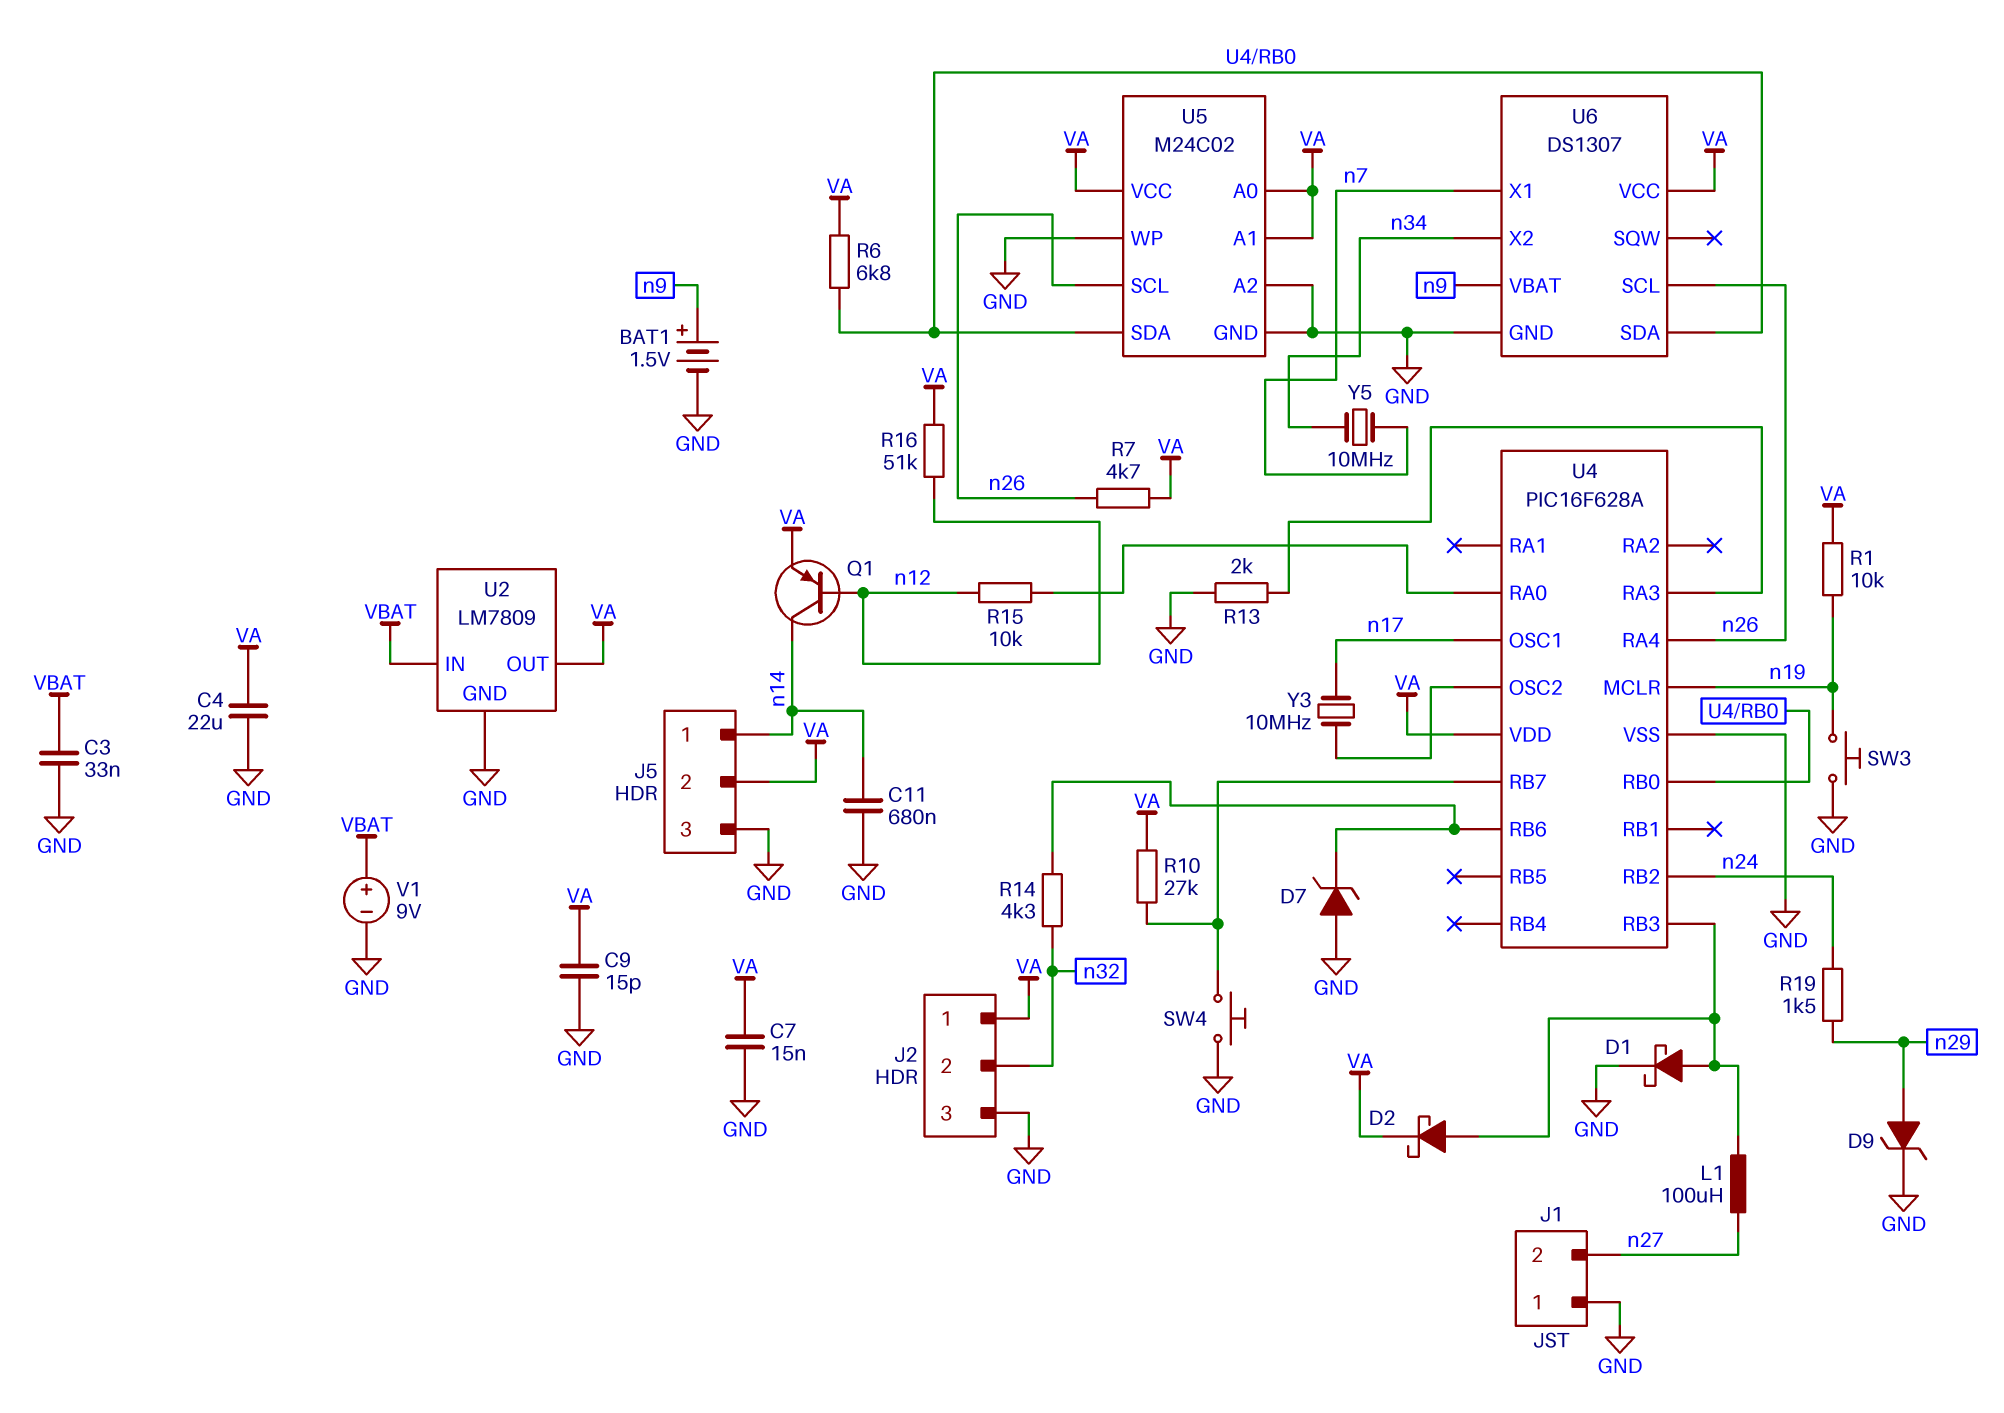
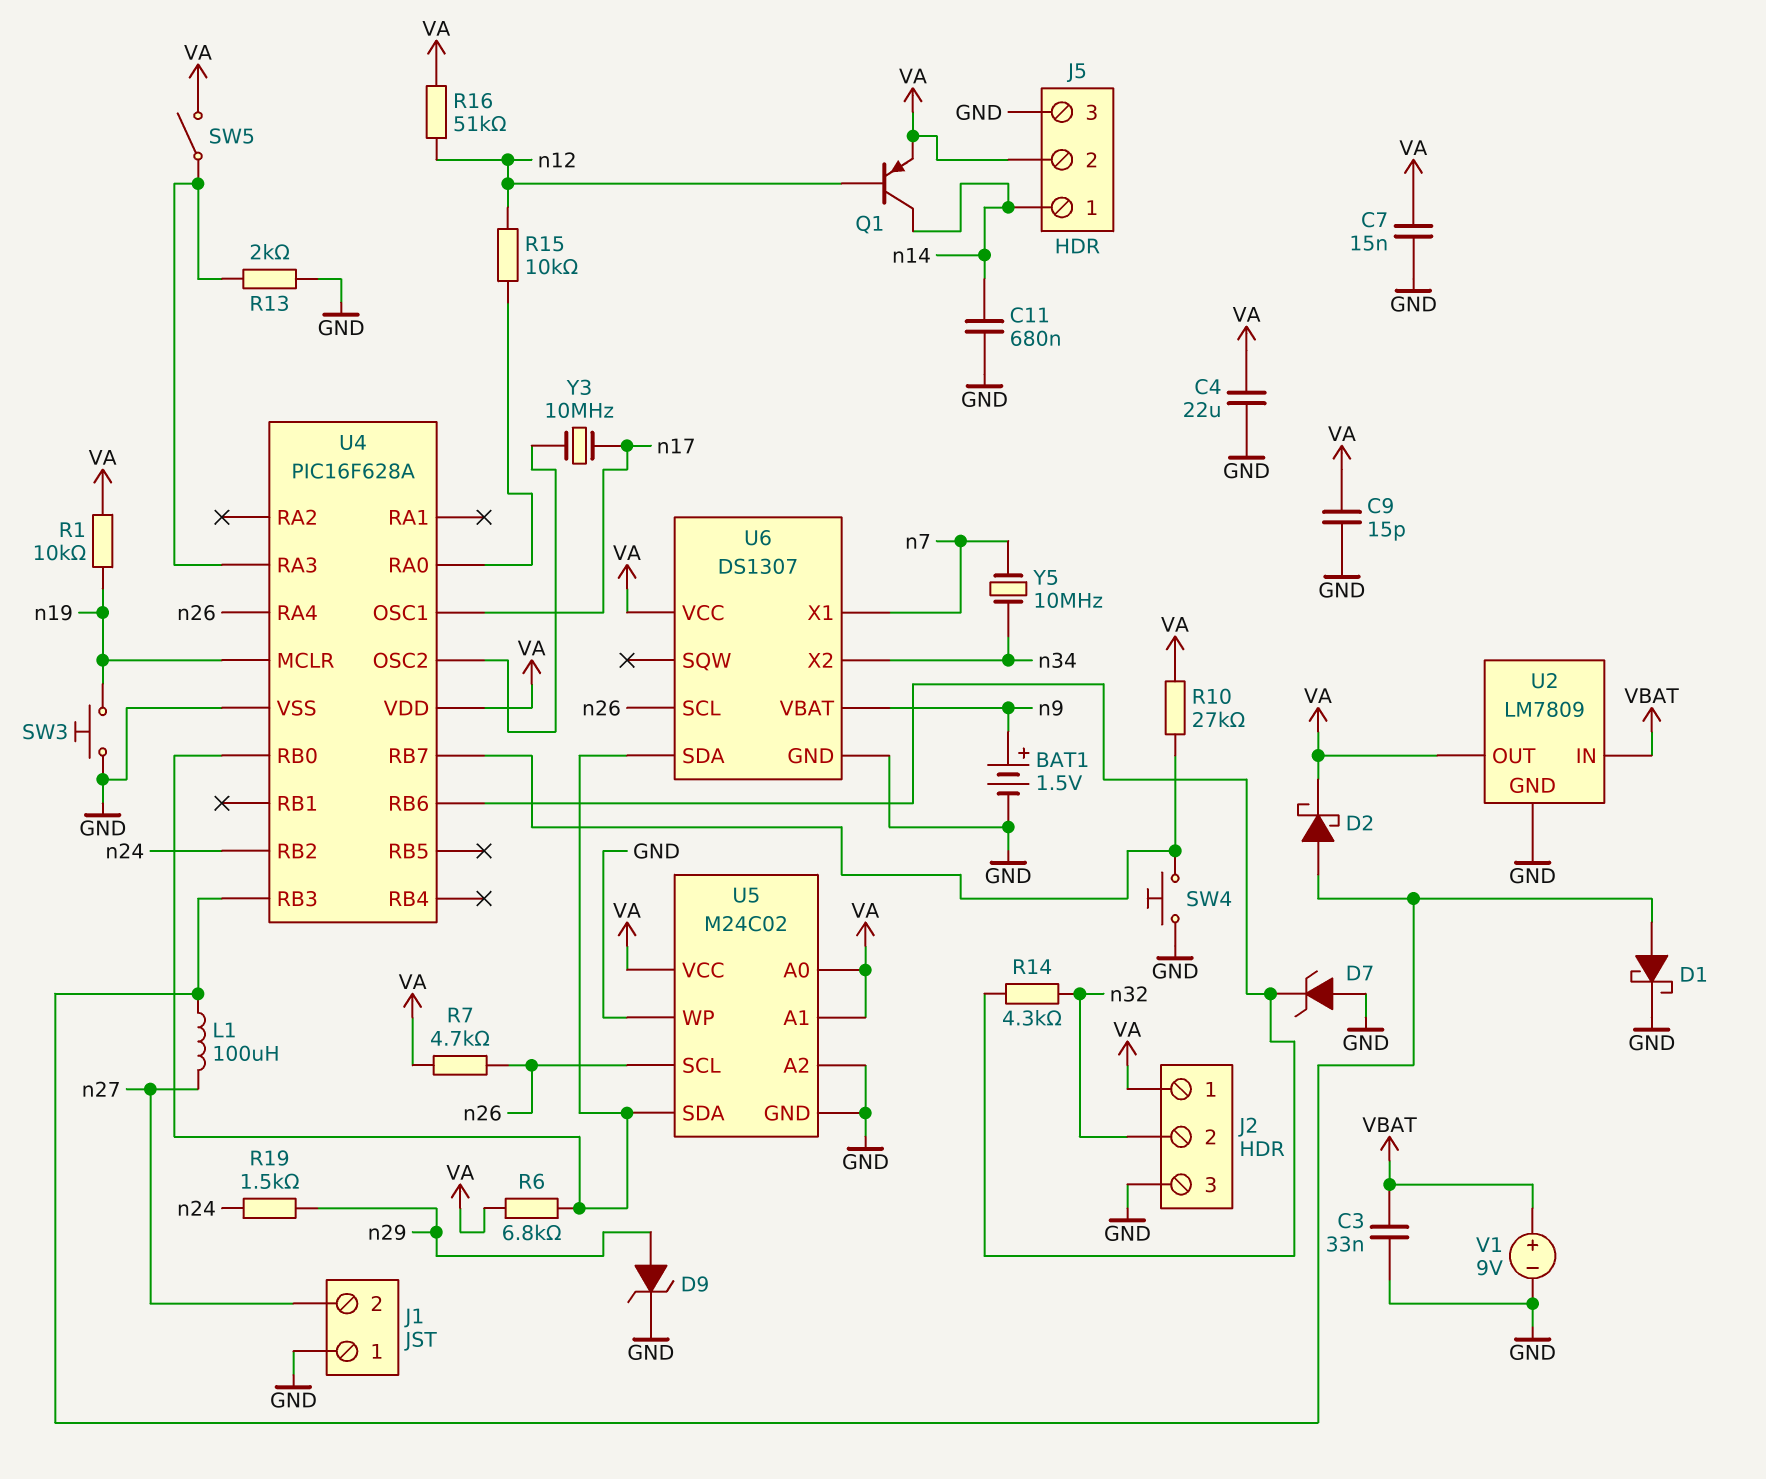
SW5: none -> switch (U4/RA3, VA)

